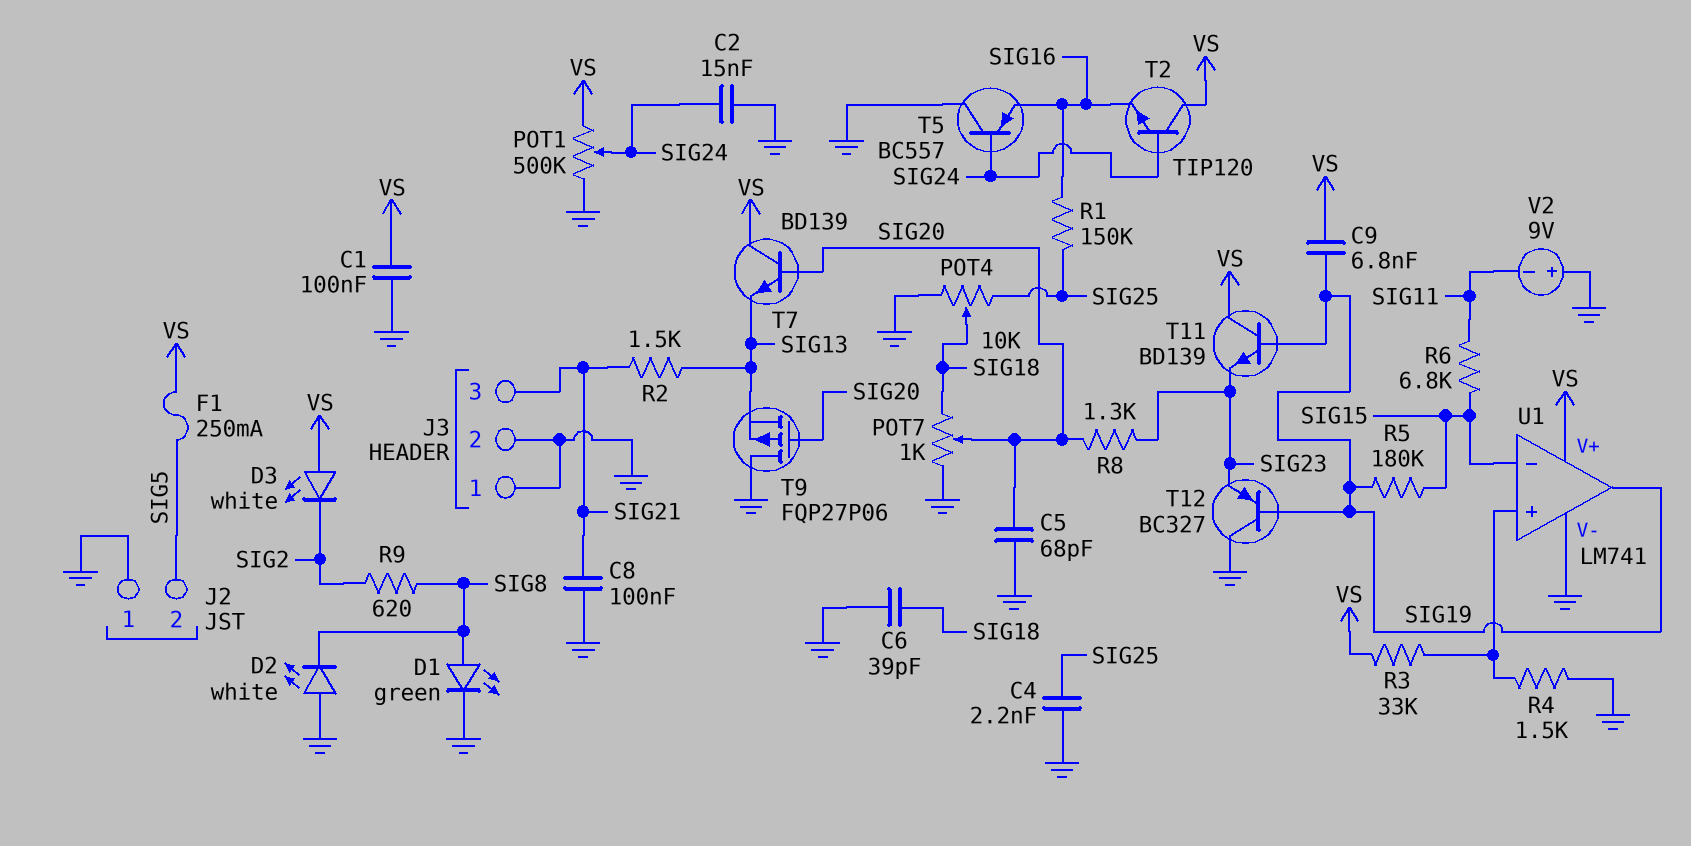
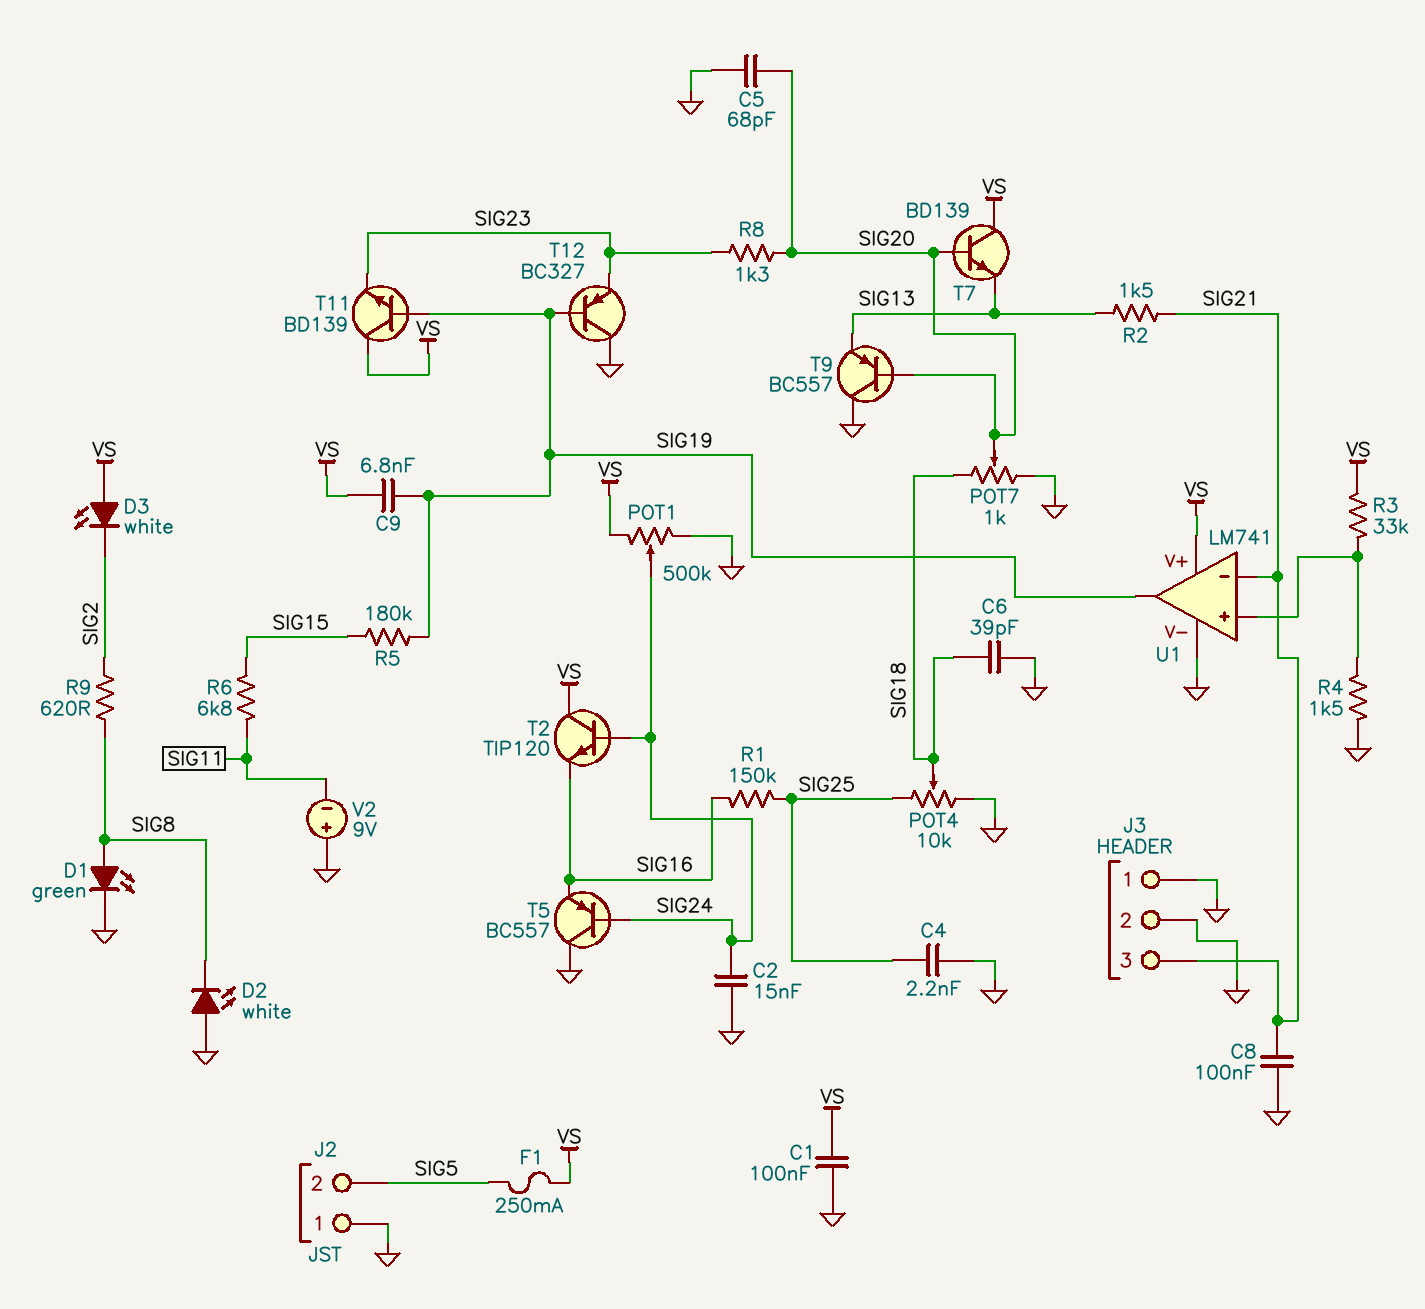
T9: PMOS FQP27P06 (G SIG20, D GND, S SIG13) -> PNP BC557 (B SIG20, C GND, E SIG13)
U1 pin in-: SIG15 -> SIG21

